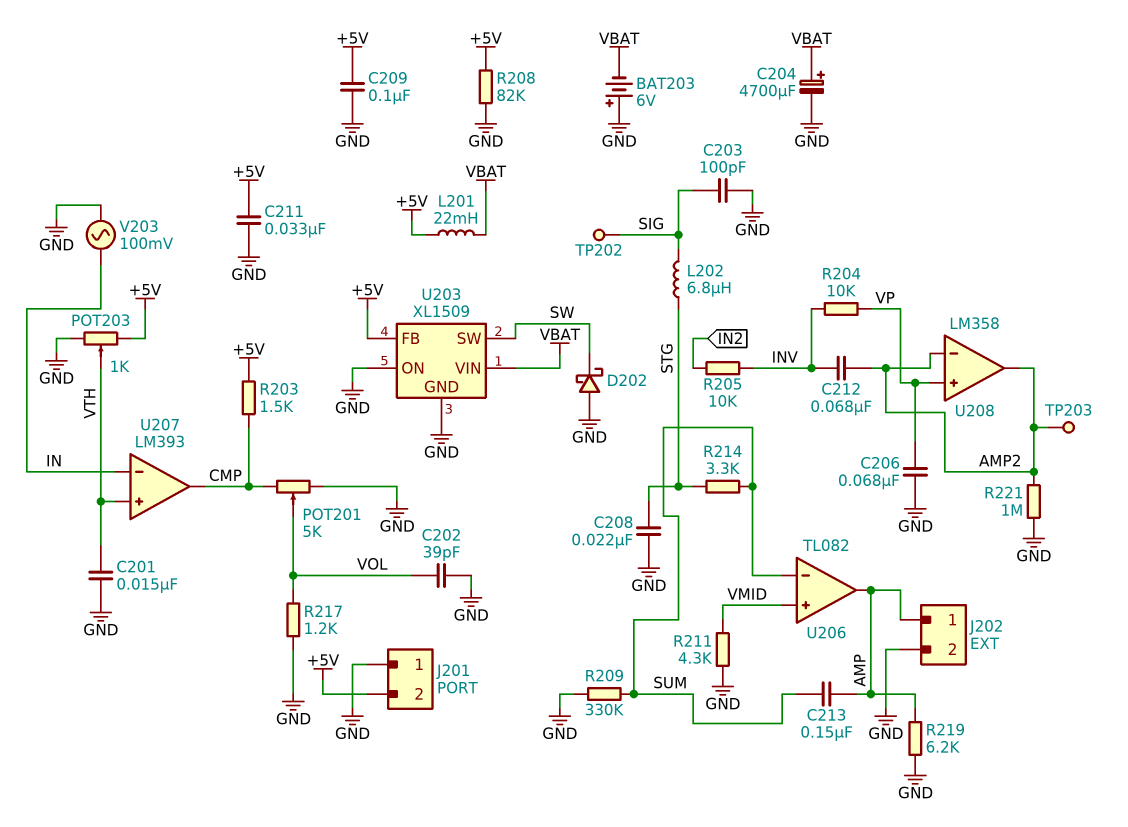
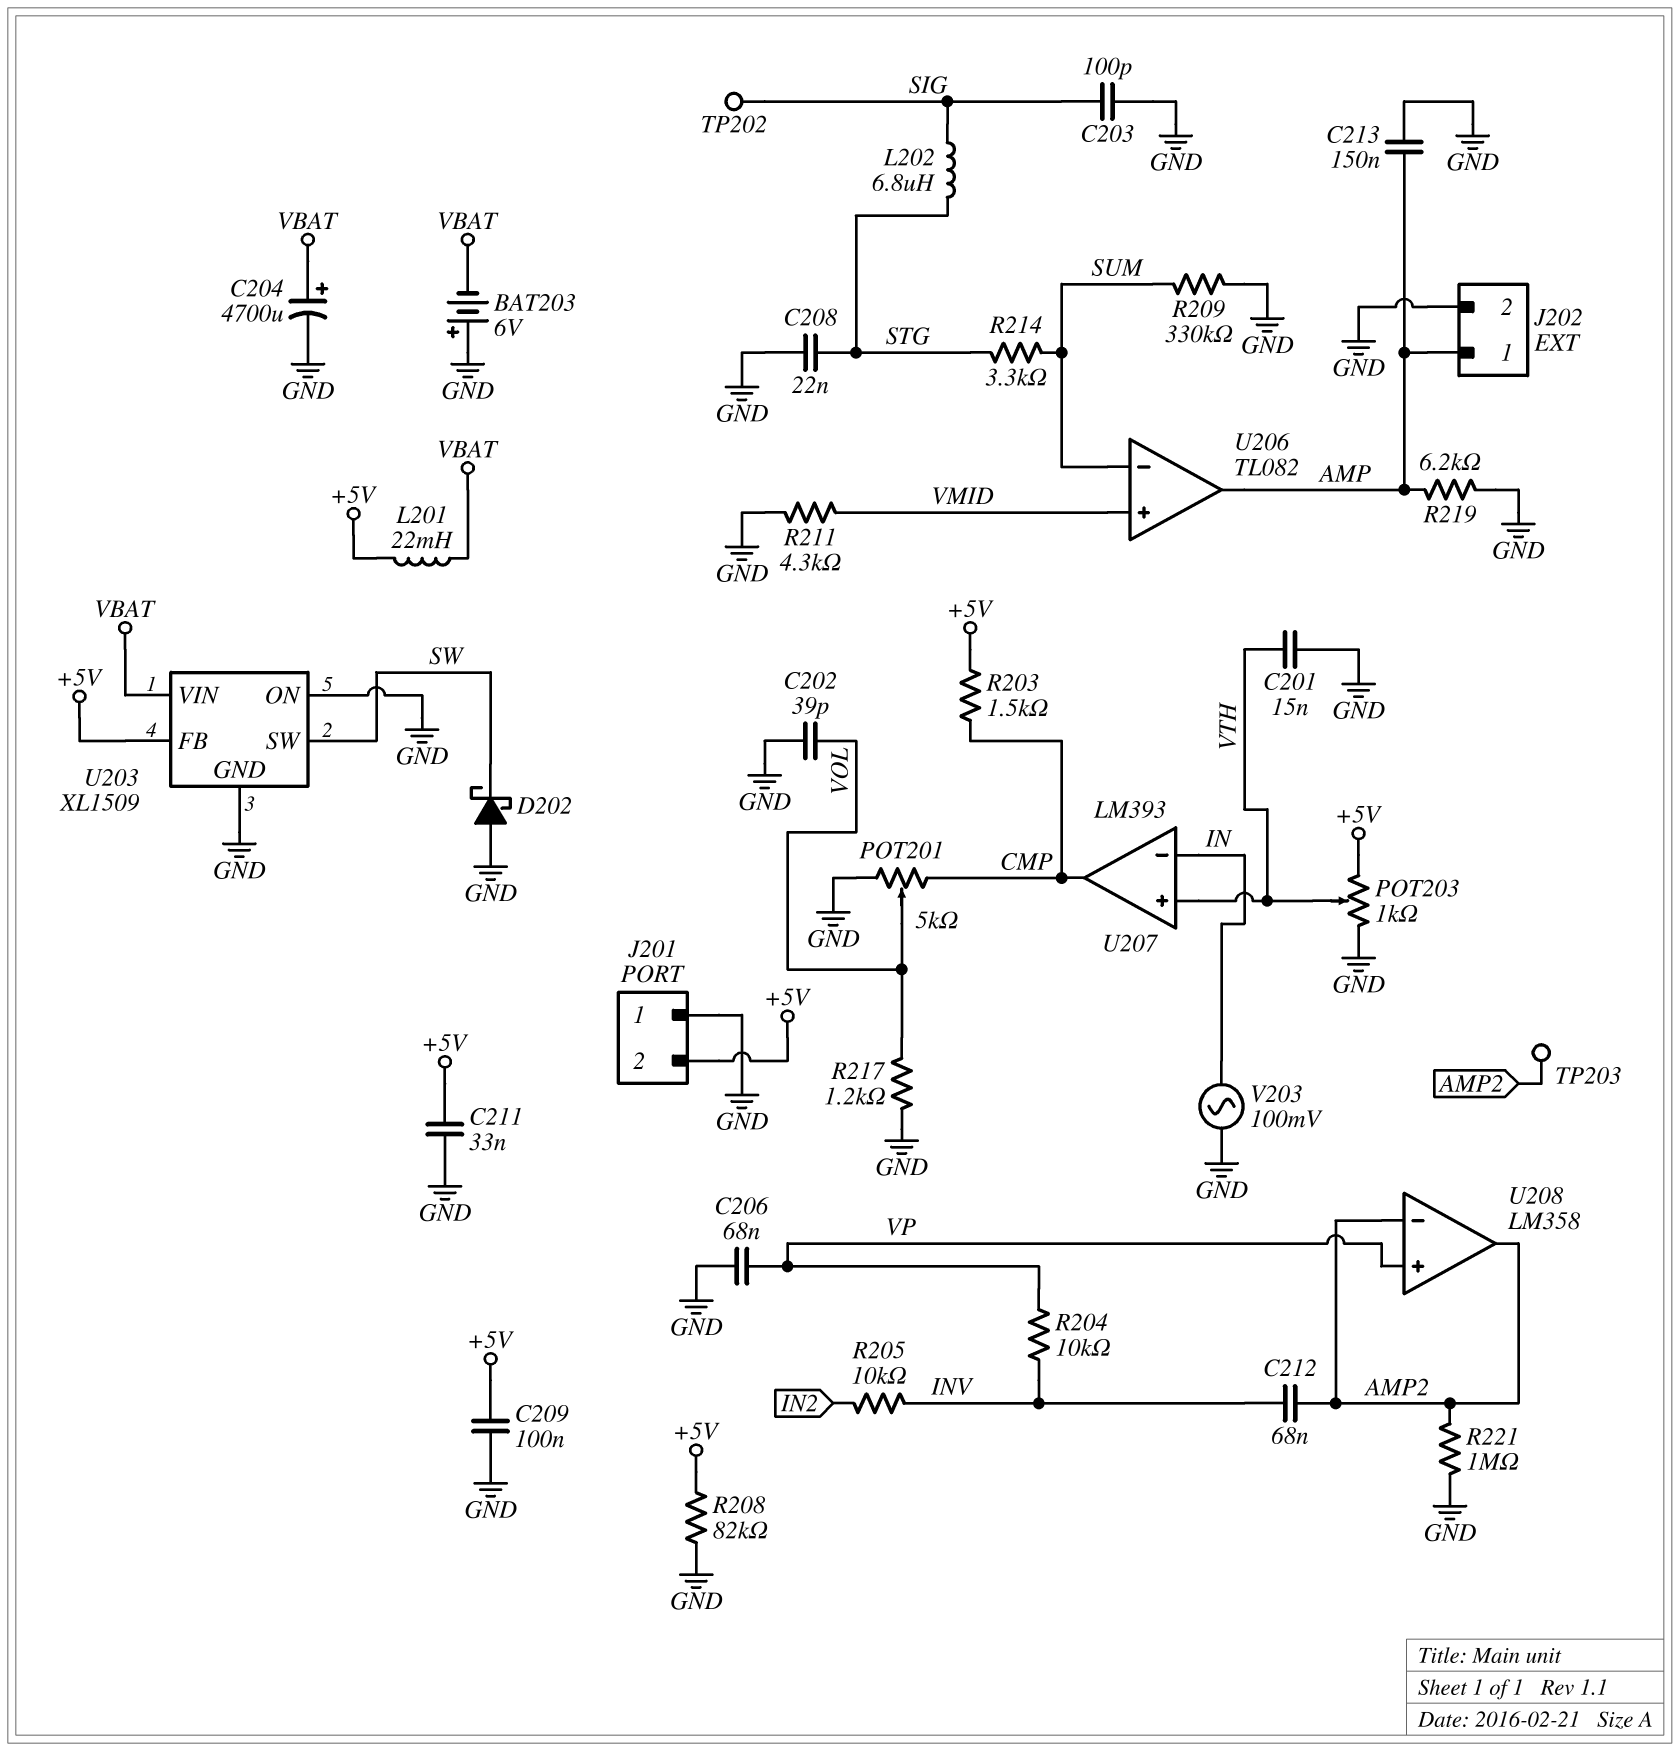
C213: 150nF (AMP, SUM) -> 150nF (AMP, GND)

